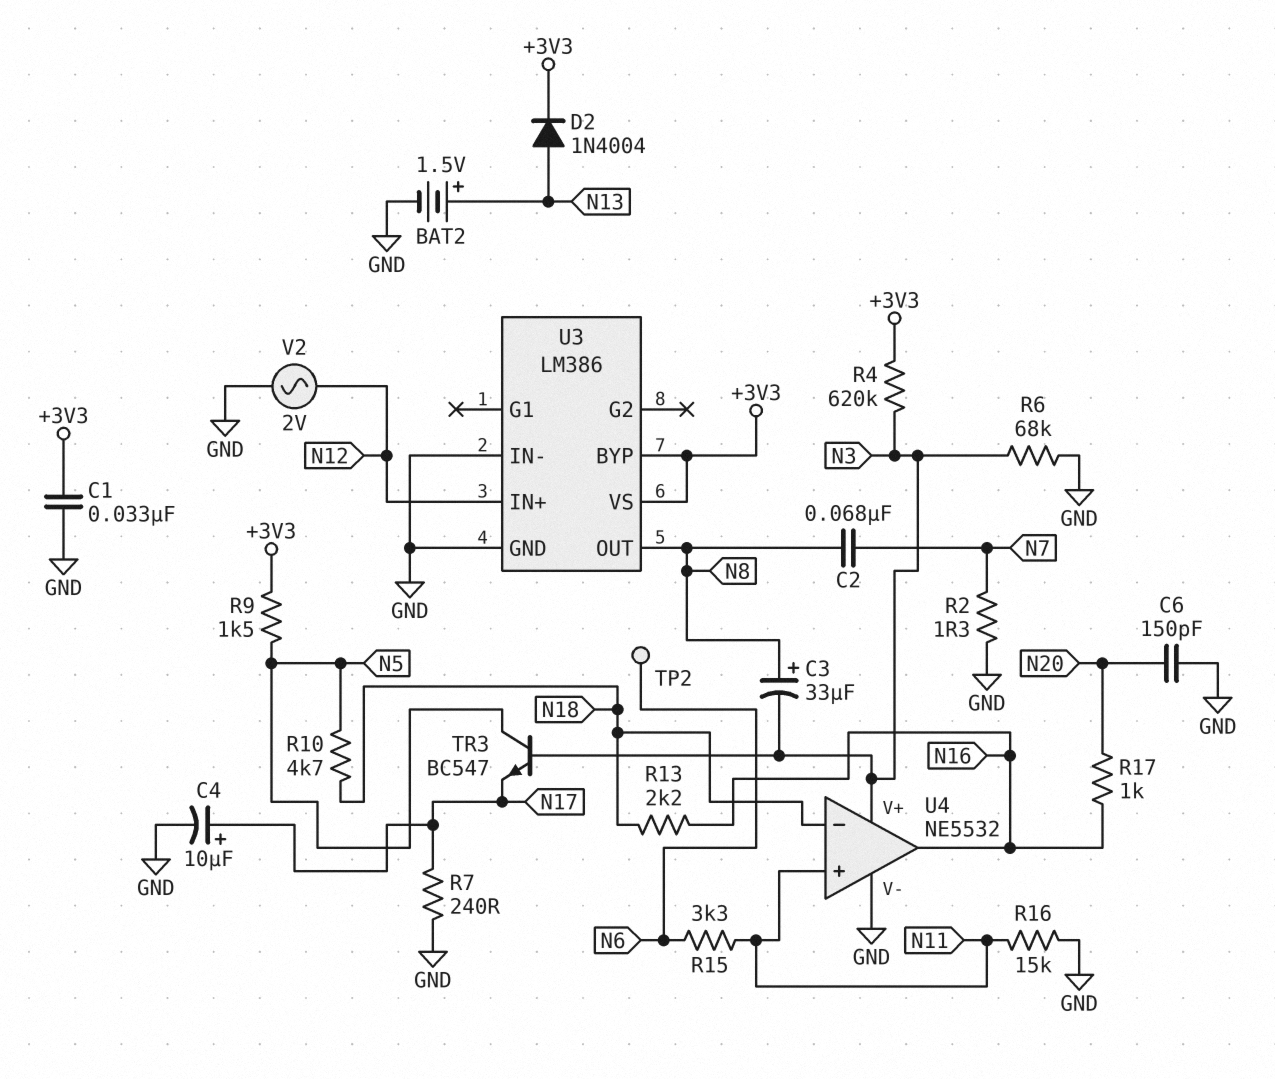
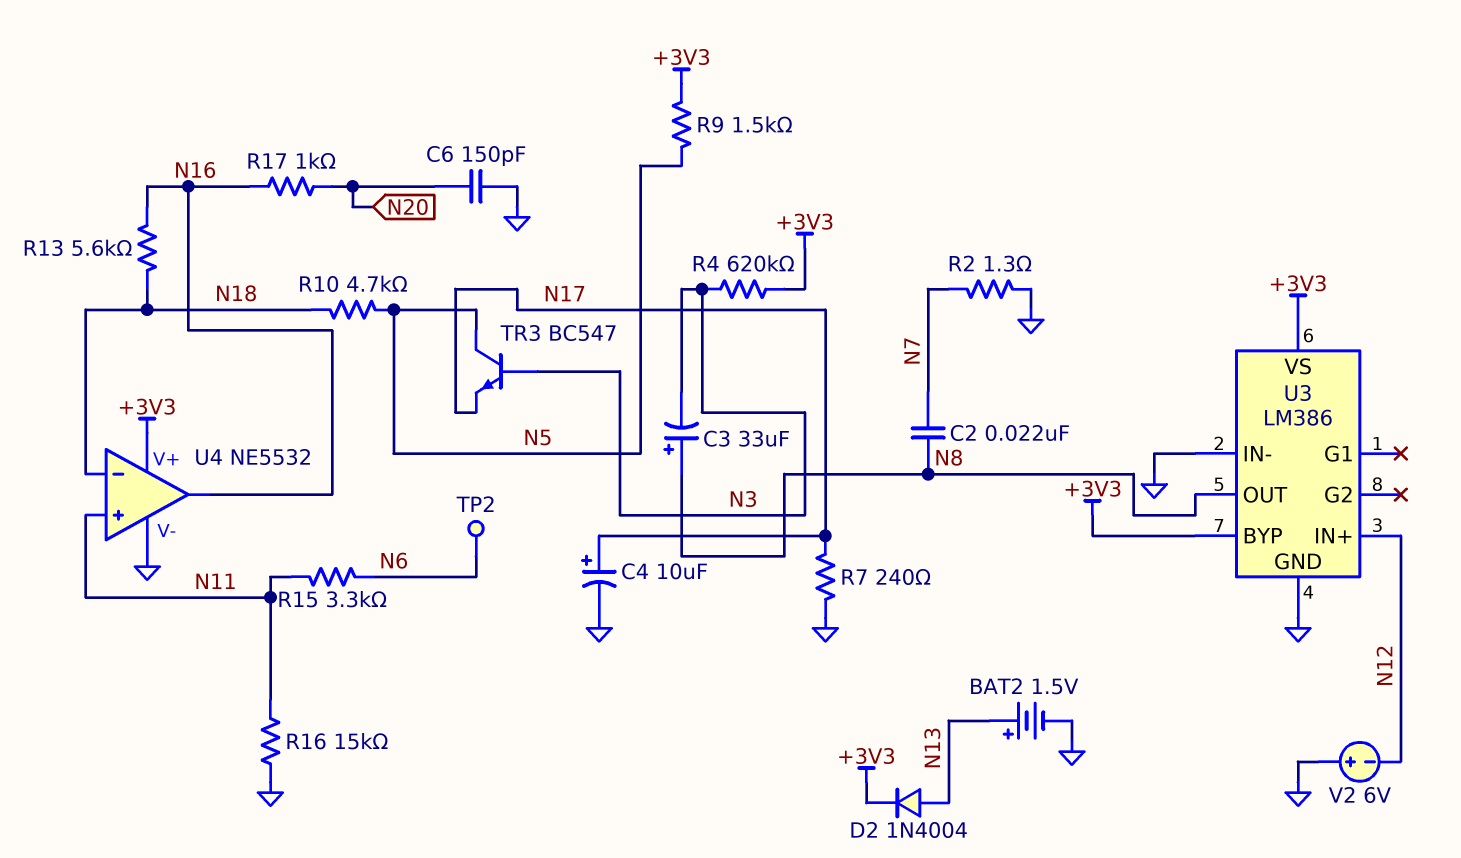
C1: 33nF (+3V3, GND) -> none
C2: 68nF (N7, N8) -> 22nF (N7, N8)
R6: 68k (GND, N3) -> none
R13: 2.2k (N16, N18) -> 5.6k (N16, N18)
U4 pin V+: N3 -> +3V3
V2: AC 2V (GND, N12) -> 6V (plus GND, minus N12)

